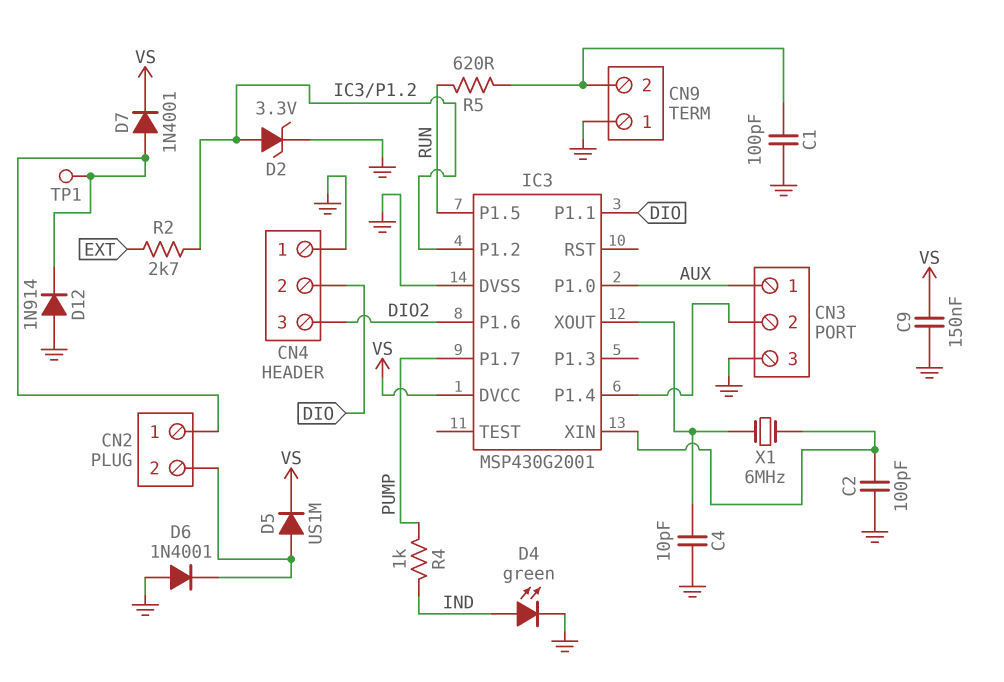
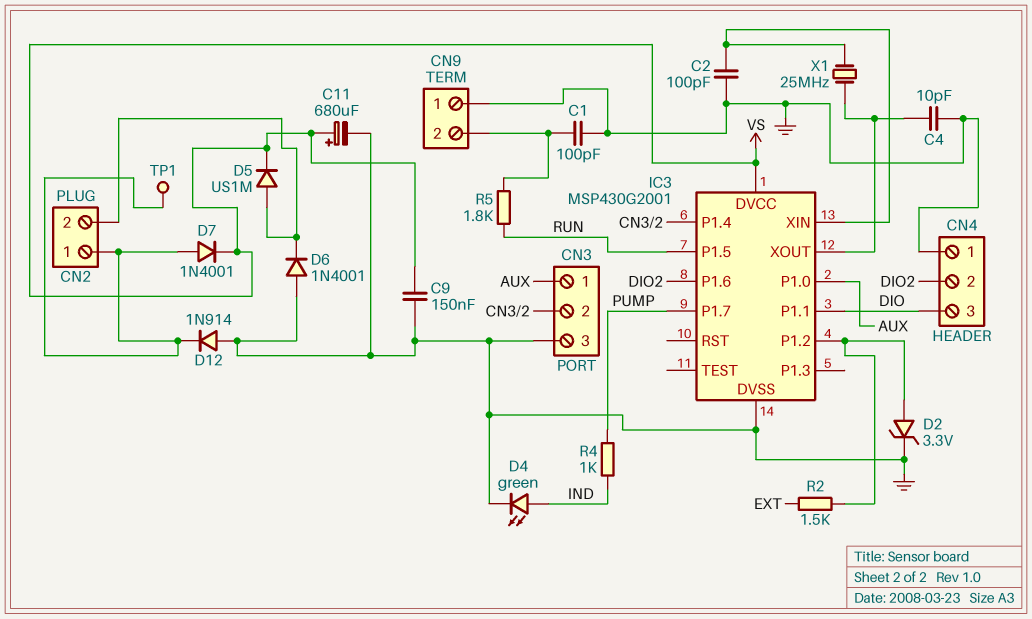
C11: none -> 680uF (plus VS, minus GND)
CN4 pin 2: DIO -> DIO2
CN4 pin 3: DIO2 -> DIO
R2: 2.7k (EXT, IC3/P1.2) -> 1.5k (EXT, IC3/P1.2)
R5: 620 (CN9/2, RUN) -> 1.8k (CN9/2, RUN)
X1: 6MHz (IC3/XIN, IC3/XOUT) -> 25MHz (IC3/XIN, IC3/XOUT)

